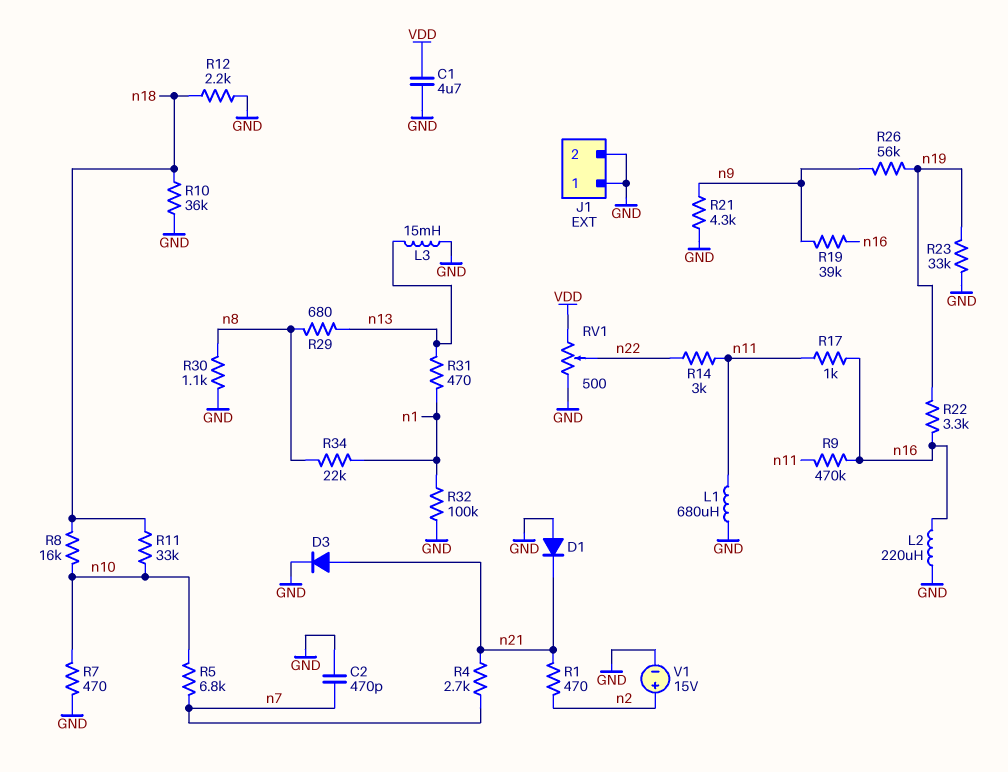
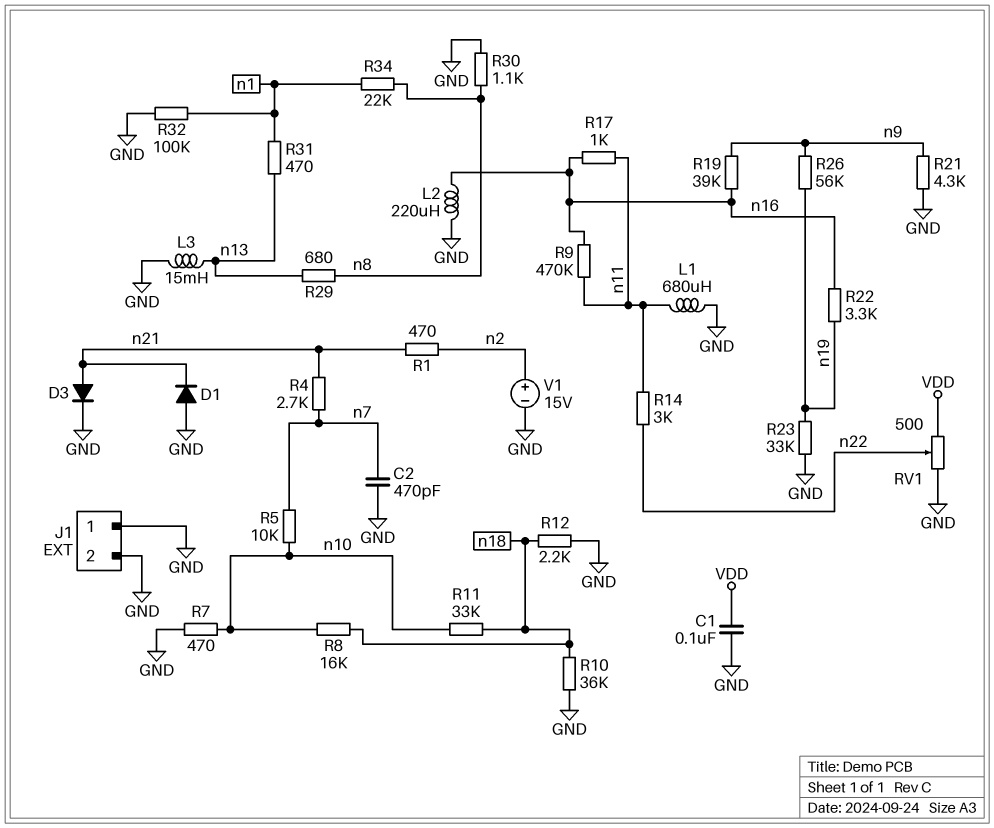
C1: 4.7uF (GND, VDD) -> 100nF (GND, VDD)
R5: 6.8k (n7, n10) -> 10k (n7, n10)

